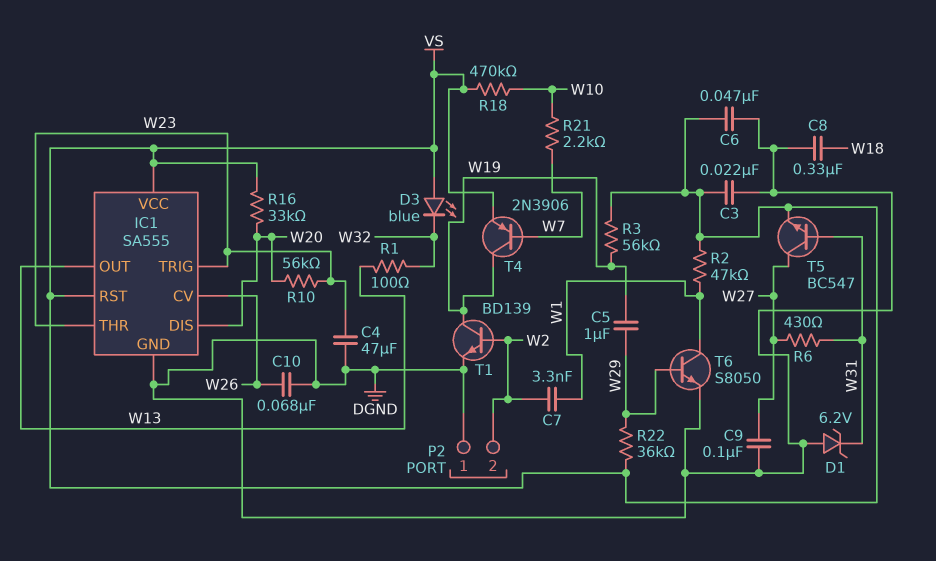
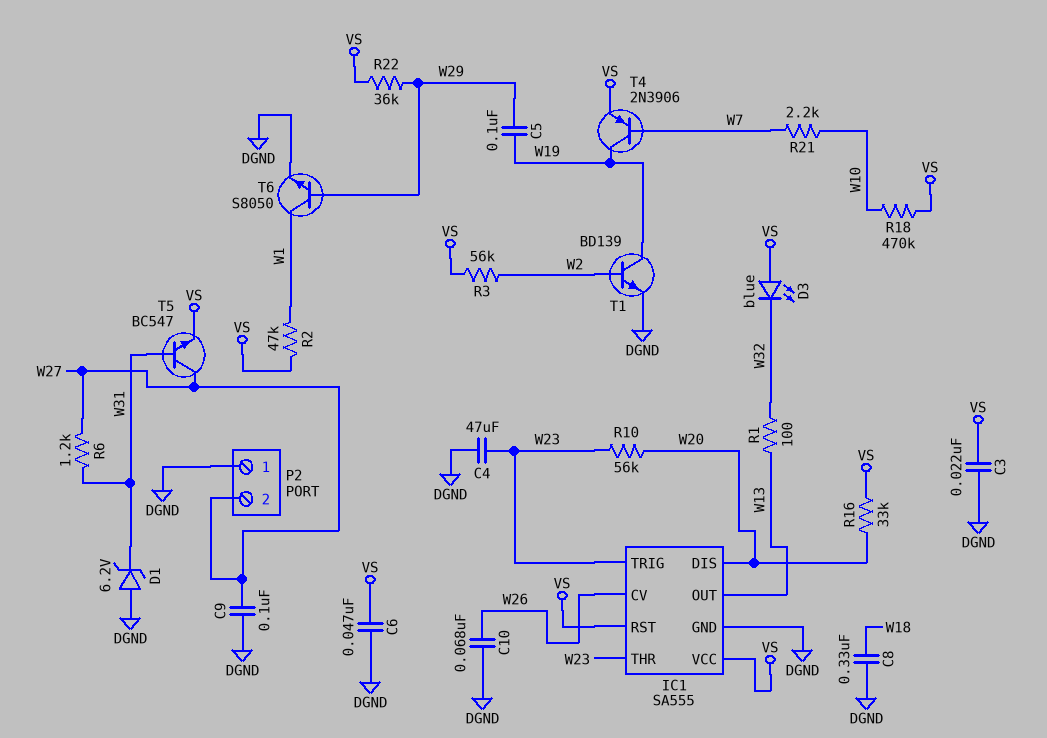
C5: 1uF (W19, W29) -> 100nF (W19, W29)
C7: 3.3nF (W1, W2) -> none
P2 pin 2: W2 -> W27
R3: 56k (VS, W19) -> 56k (VS, W2)
R6: 430 (W27, W31) -> 1.2k (W27, W31)

